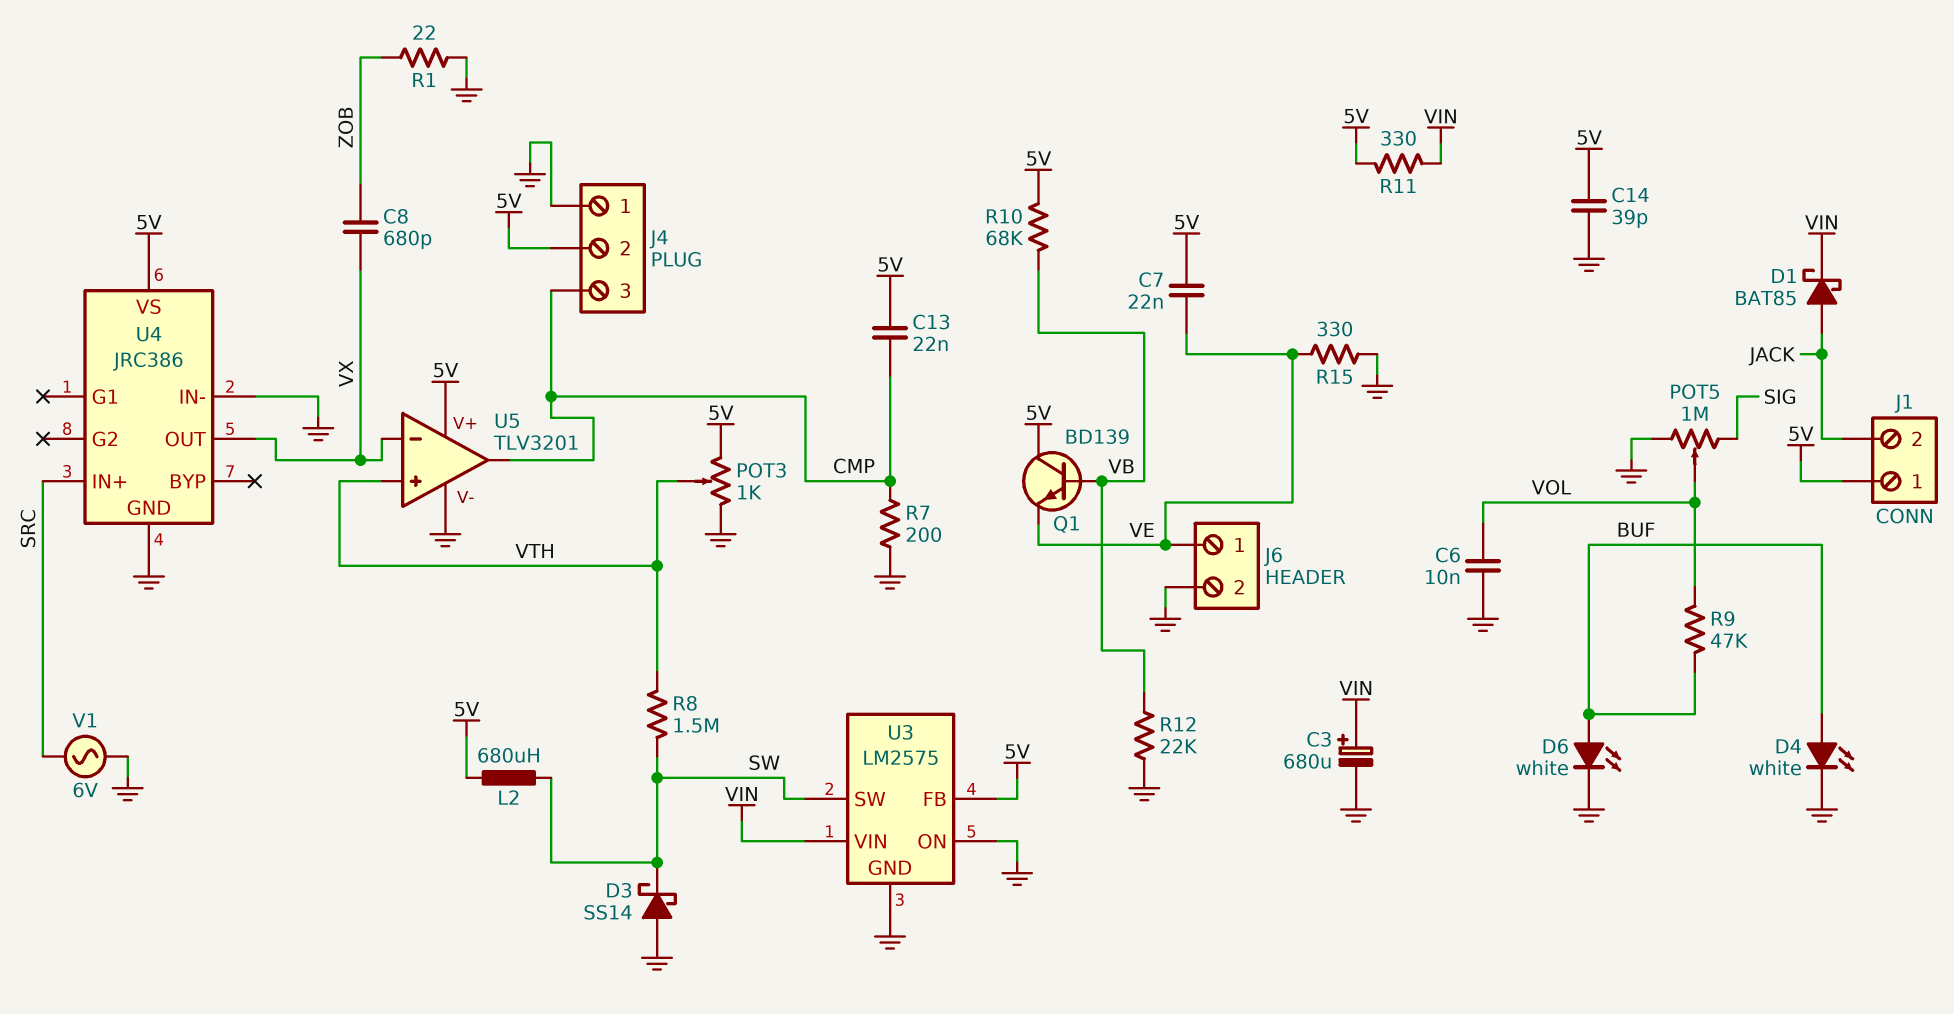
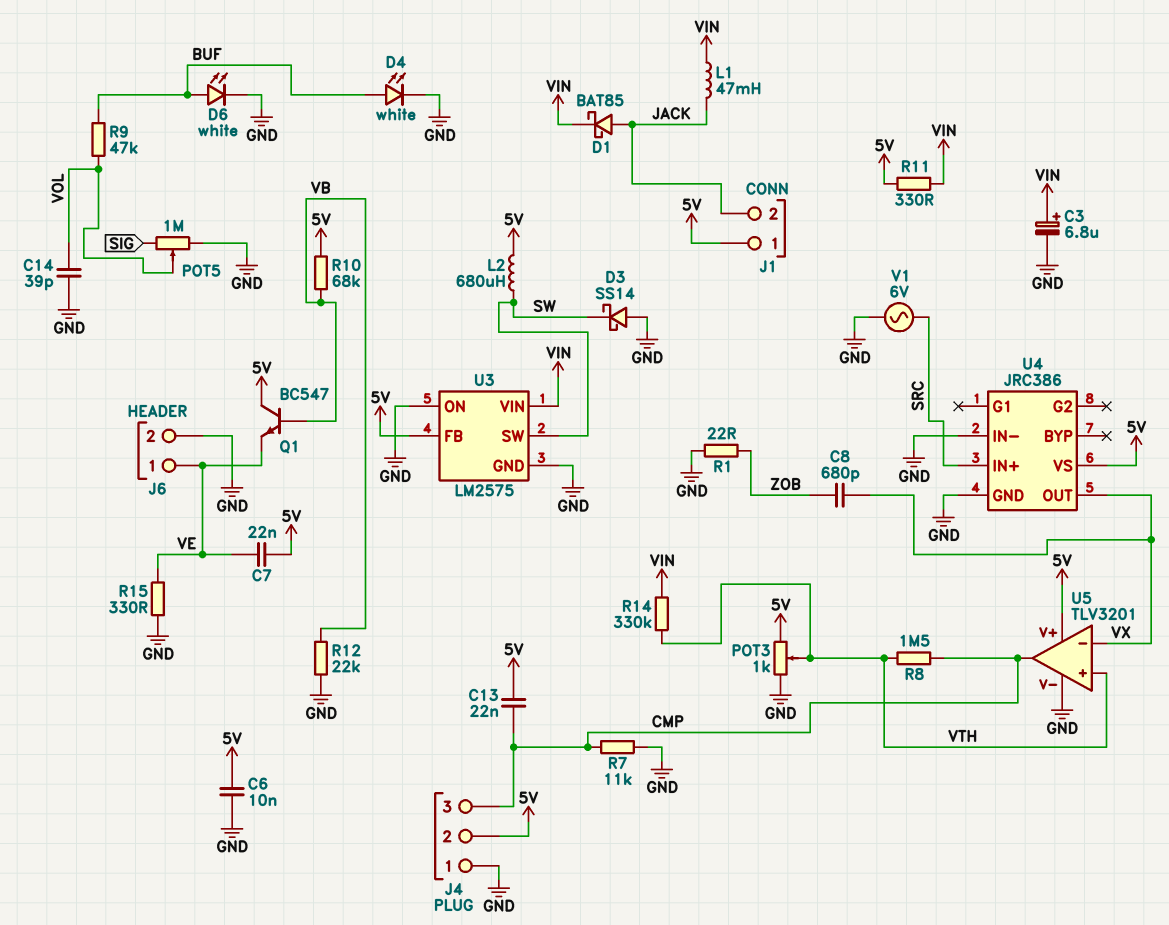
C3: 680uF (plus VIN, minus GND) -> 6.8uF (plus VIN, minus GND)
C6: 10nF (GND, VOL) -> 10nF (5V, GND)
C14: 39pF (5V, GND) -> 39pF (GND, VOL)
L1: none -> 47mH (JACK, VIN)
Q1: NPN BD139 (B VB, C 5V, E VE) -> NPN BC547 (B VB, C 5V, E VE)
R7: 200 (CMP, GND) -> 11k (CMP, GND)
R8: 1.5M (SW, VTH) -> 1.5M (CMP, VTH)
R14: none -> 330k (VIN, VTH)

